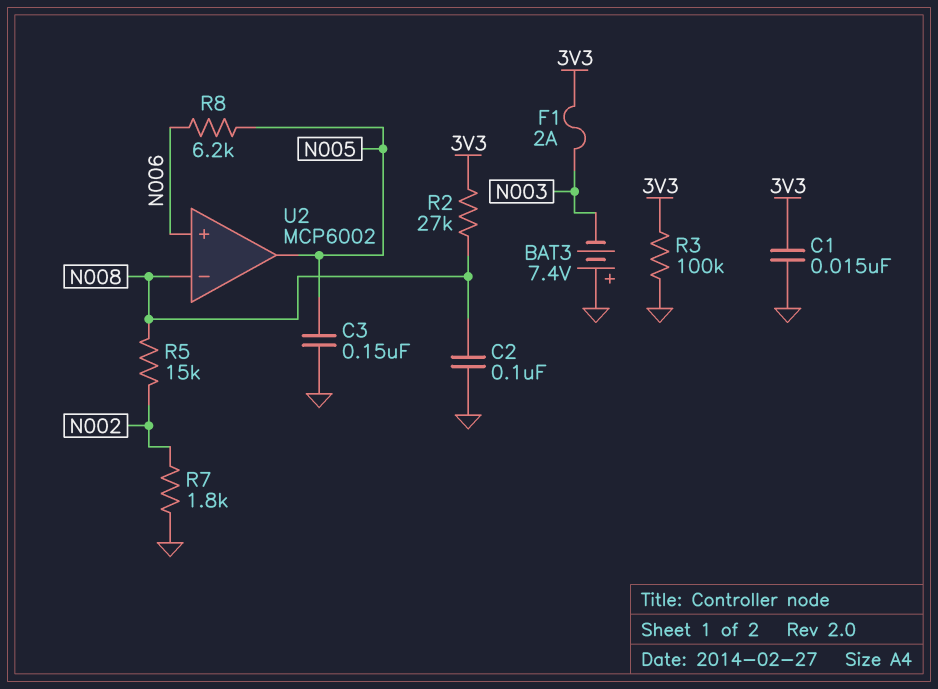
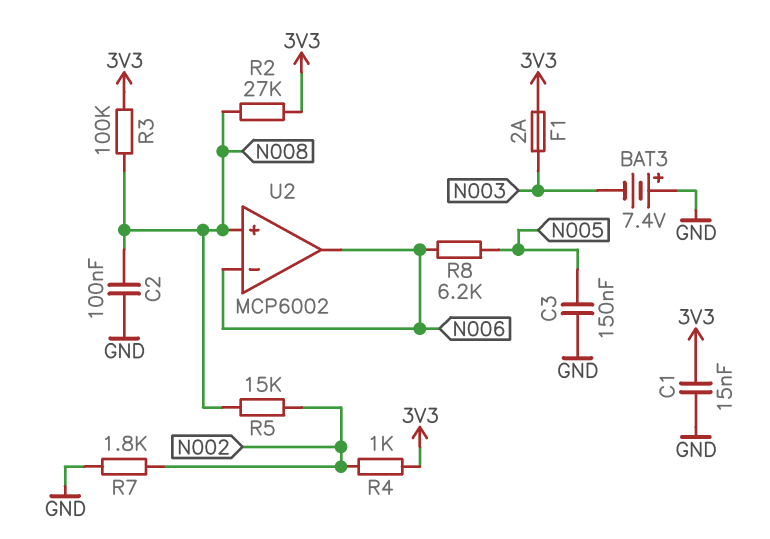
R3: 100k (3V3, GND) -> 100k (3V3, N008)
R4: none -> 1k (3V3, N002)
U2 pin in+: N006 -> N008
U2 pin in-: N008 -> N006
U2 pin out: N005 -> N006

